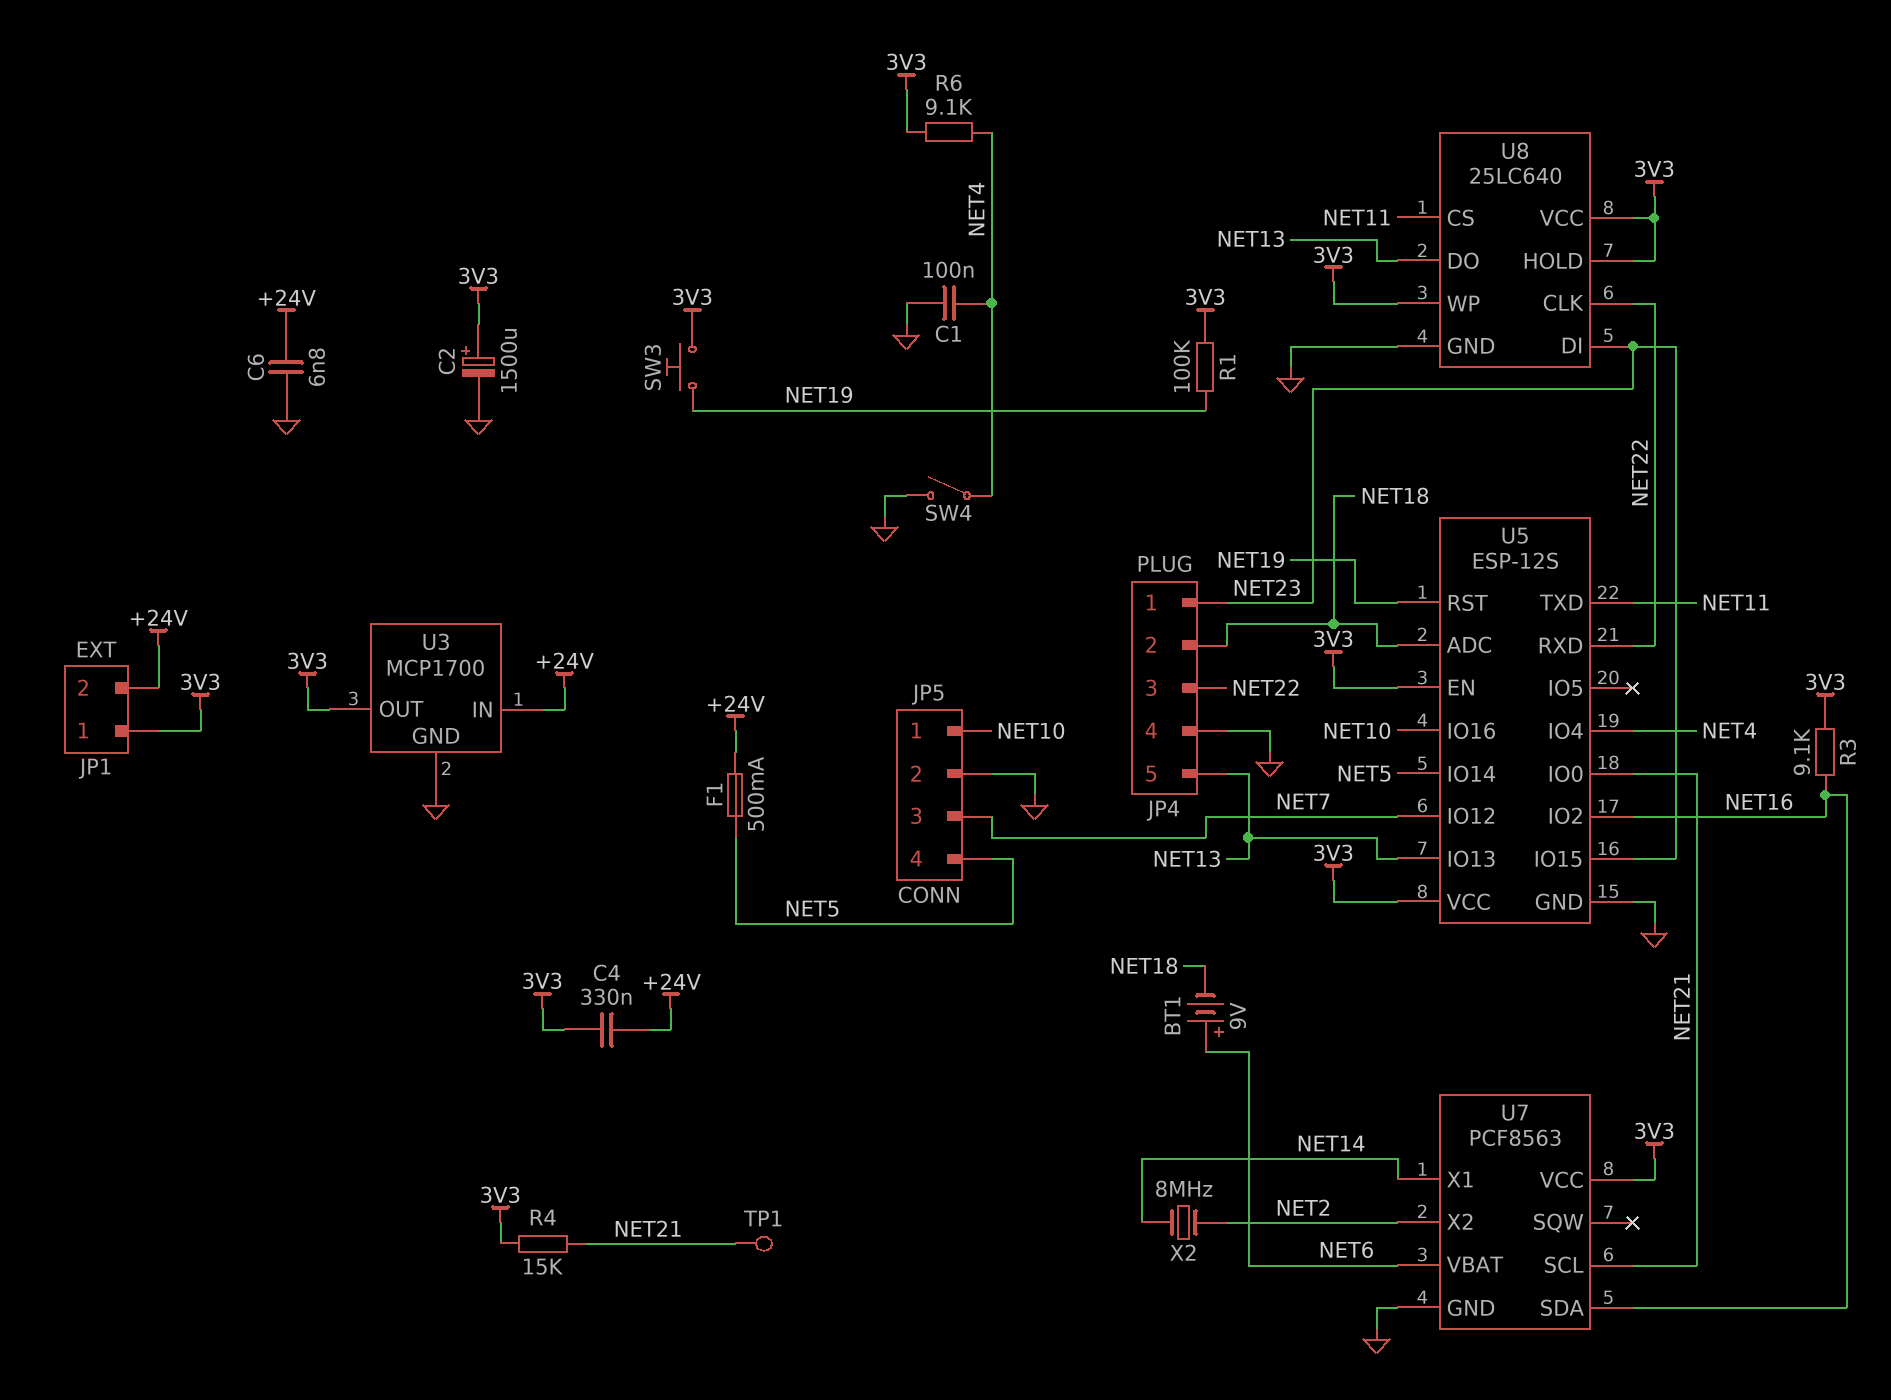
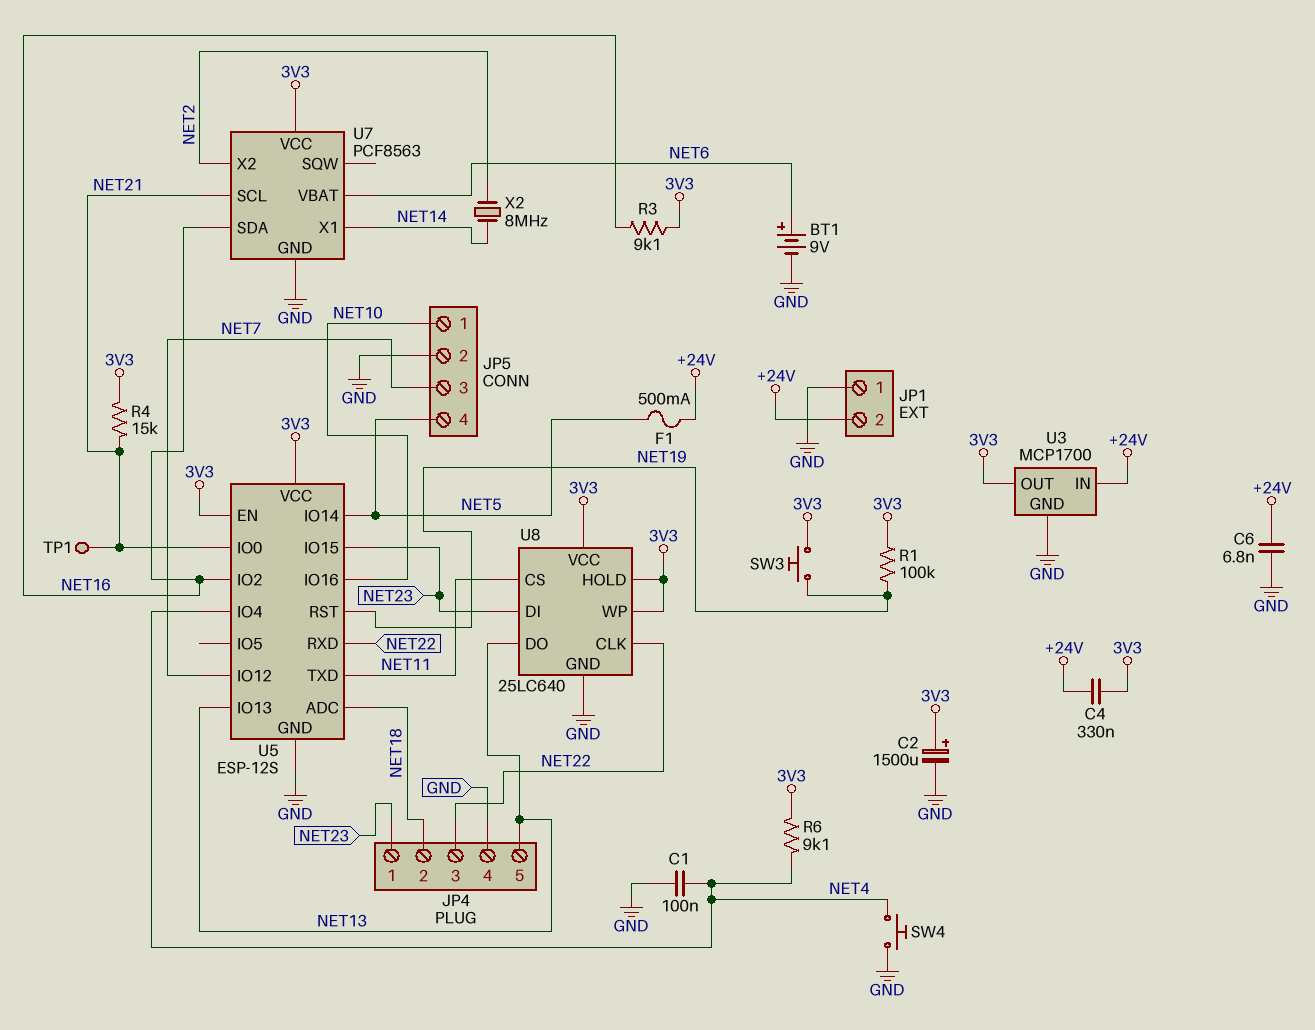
BT1: 9V (plus NET6, minus NET18) -> 9V (plus NET6, minus GND)
JP1 pin 1: 3V3 -> GND
SW4: switch (GND, NET4) -> button (GND, NET4)

